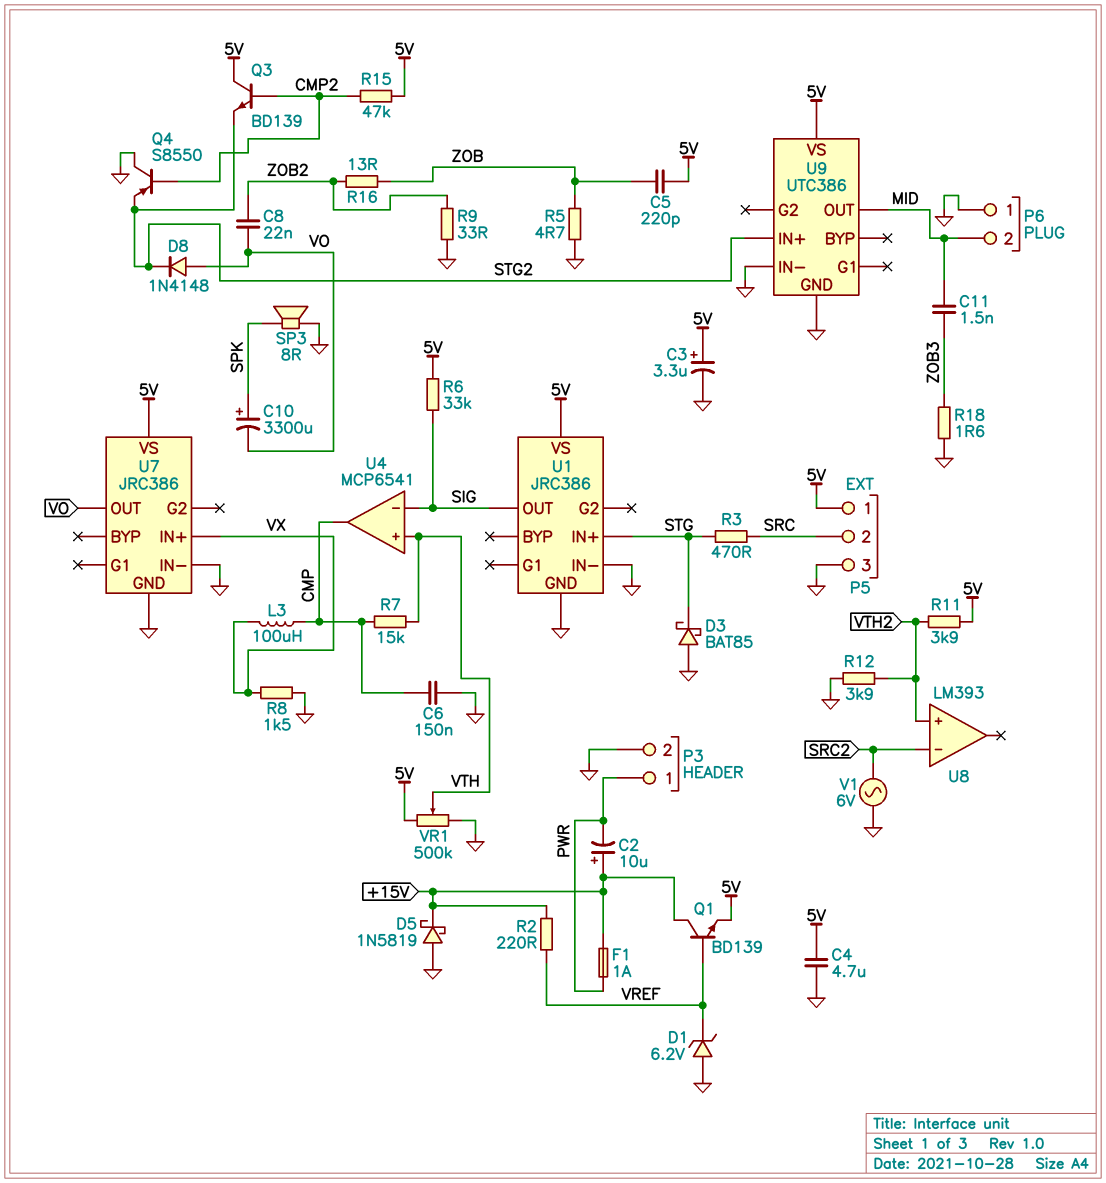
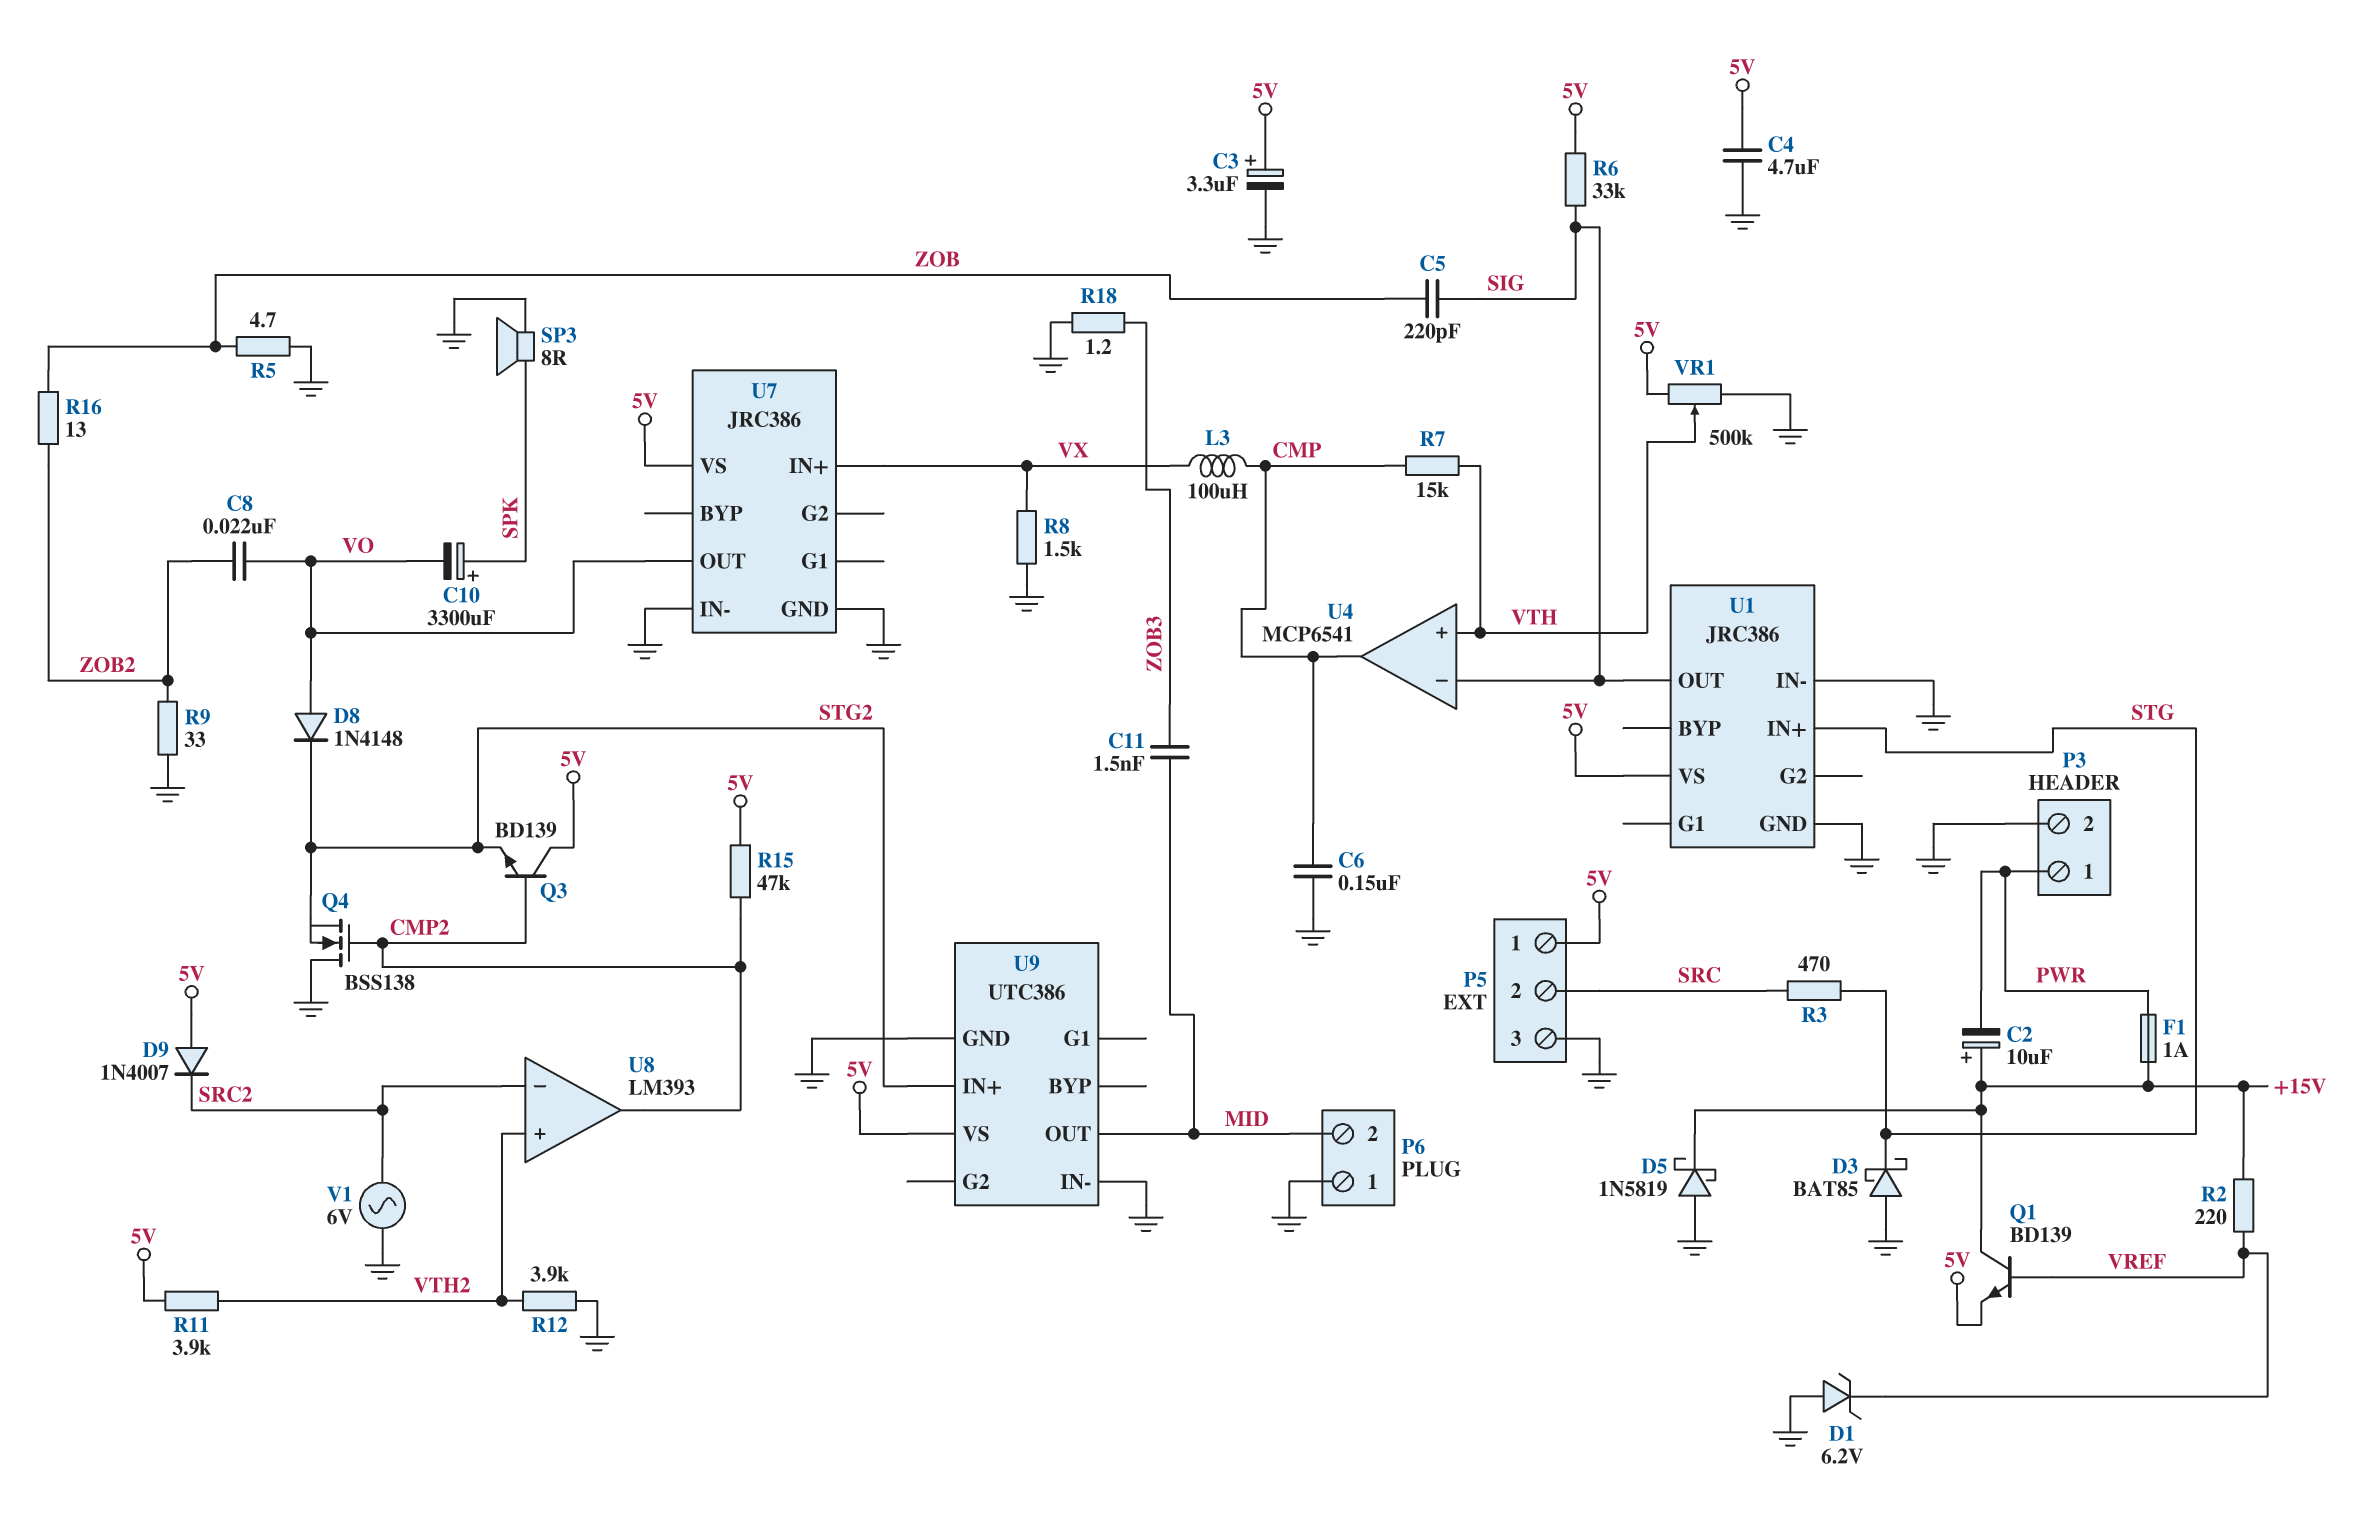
C5: 220pF (5V, ZOB) -> 220pF (SIG, ZOB)
D9: none -> diode 1N4007 (A 5V, K SRC2)
Q4: PNP S8550 (B CMP2, C GND, E STG2) -> NMOS BSS138 (G CMP2, D GND, S STG2)
R18: 1.6 (GND, ZOB3) -> 1.2 (GND, ZOB3)
U8 pin out: none -> CMP2

